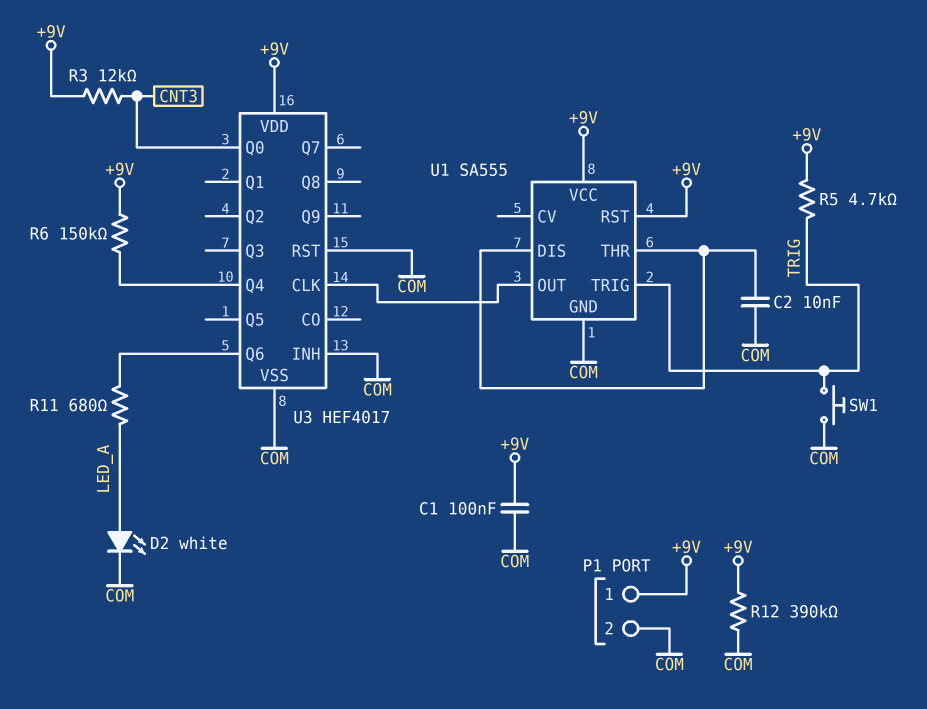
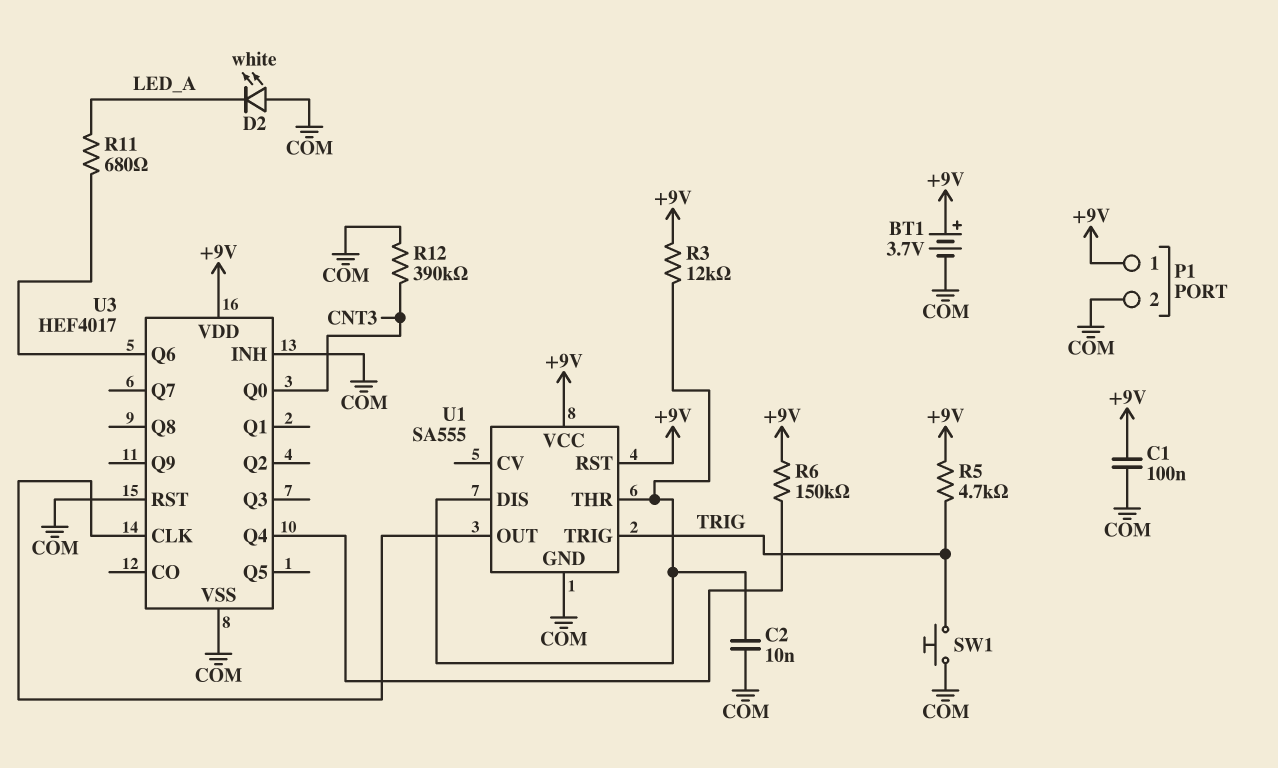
BT1: none -> 3.7V (plus +9V, minus COM)
D2: LED white (A LED_A, K COM) -> LED white (A COM, K LED_A)
R3: 12k (+9V, CNT3) -> 12k (+9V, U1/DIS)
R12: 390k (+9V, COM) -> 390k (CNT3, COM)

